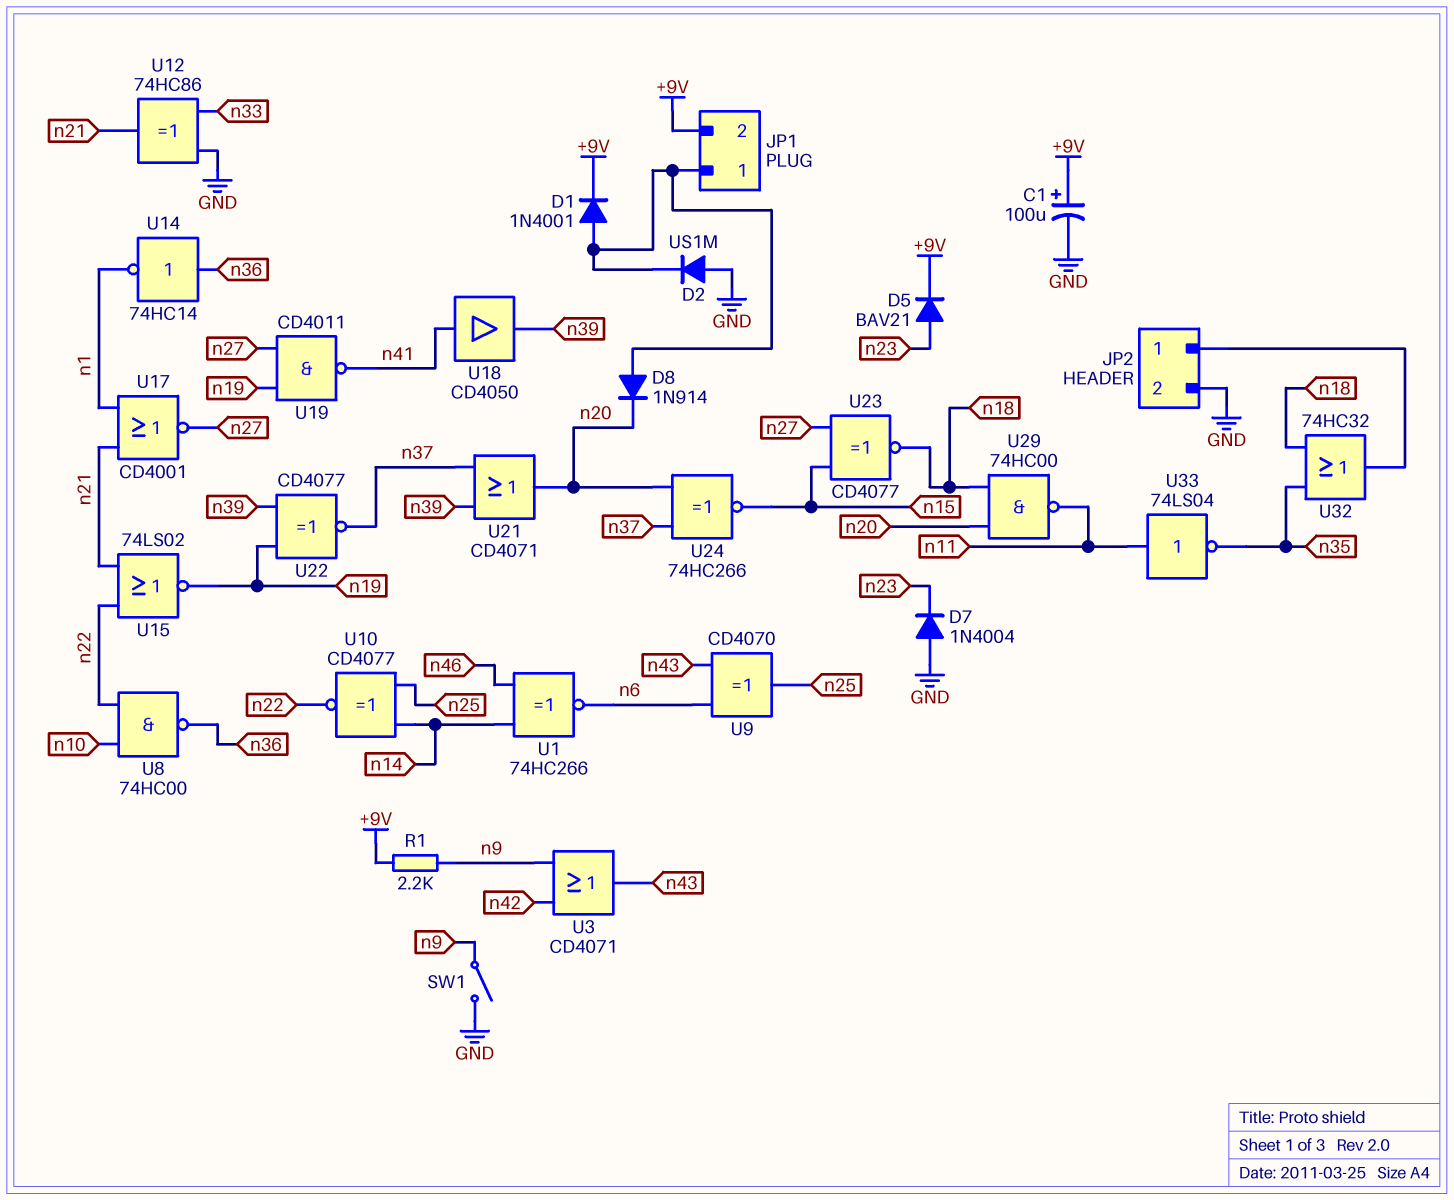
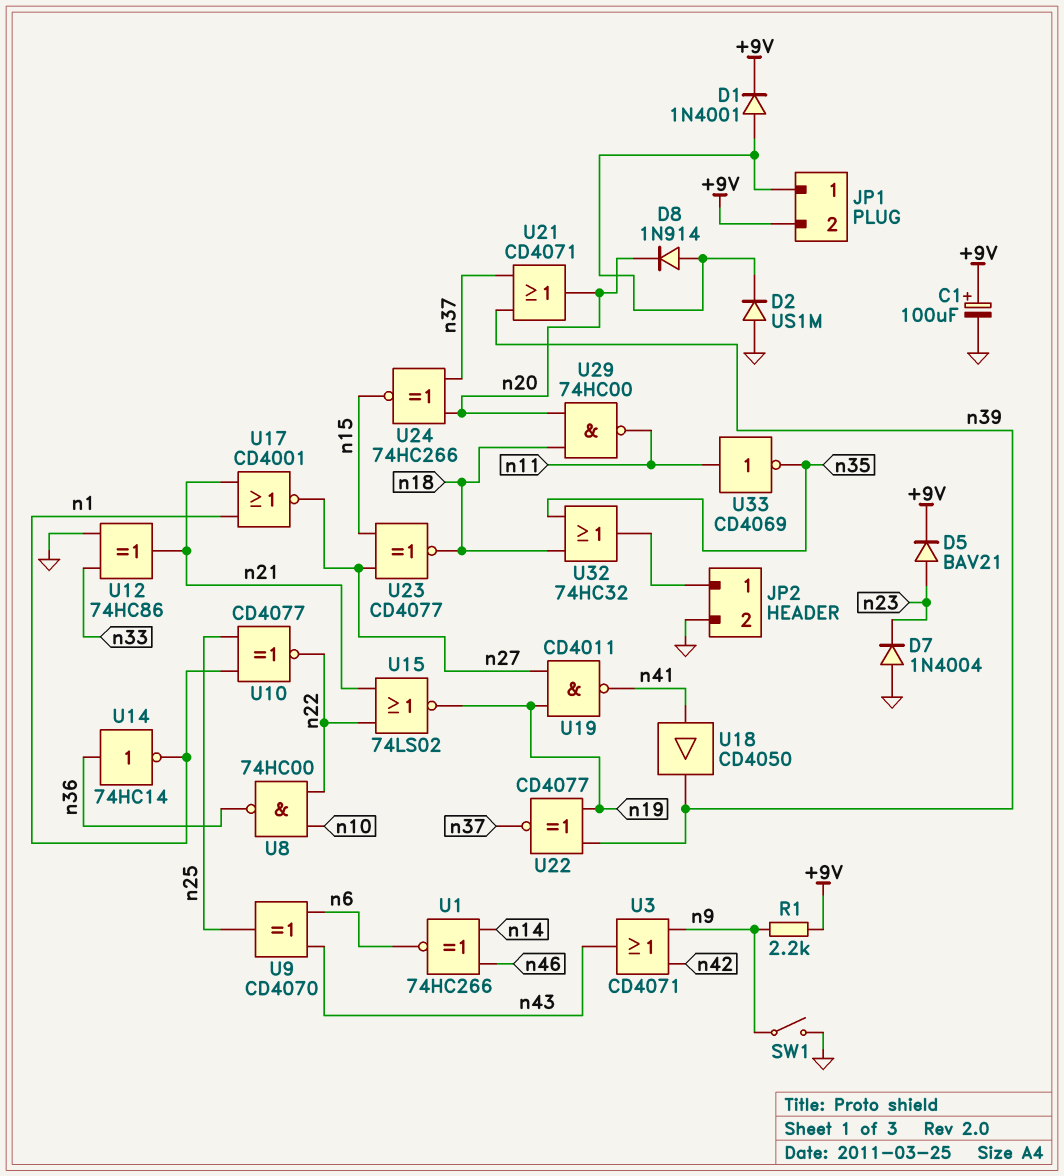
U10: XNOR CD4077 (in n14, in n25, out n22) -> XNOR CD4077 (in n1, in n25, out n22)
U33: NOT 74LS04 (in n11, out n35) -> NOT CD4069 (in n11, out n35)

